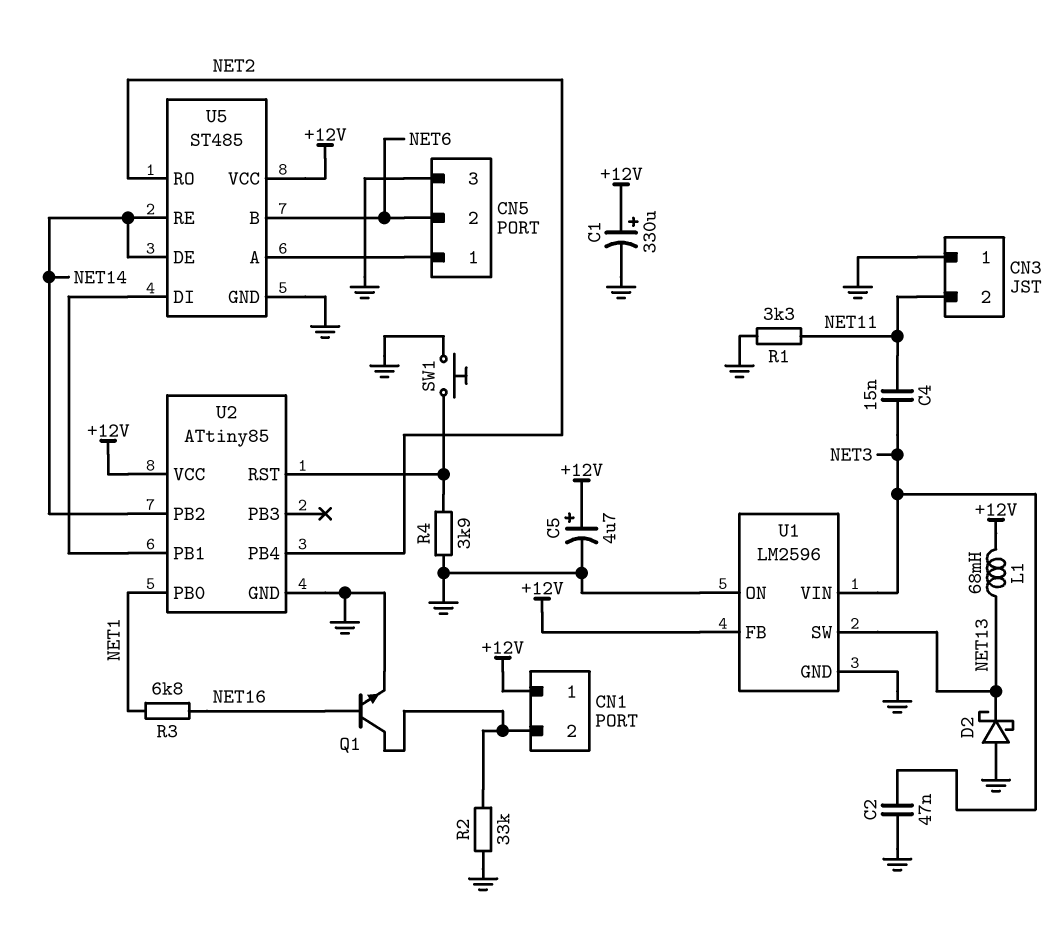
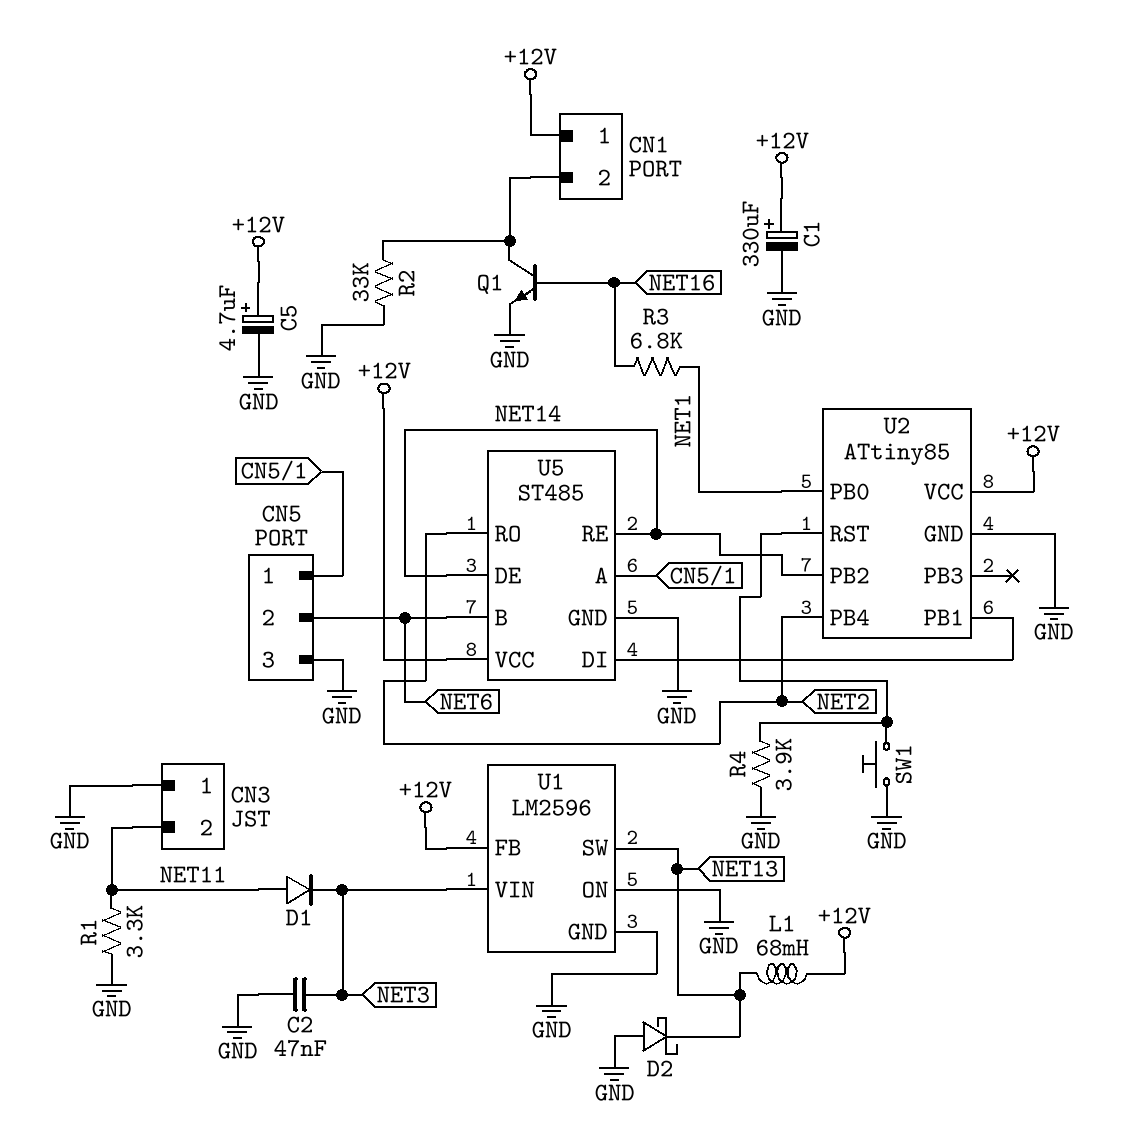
C4: 15nF (NET3, NET11) -> none
D1: none -> diode (A NET11, K NET3)

